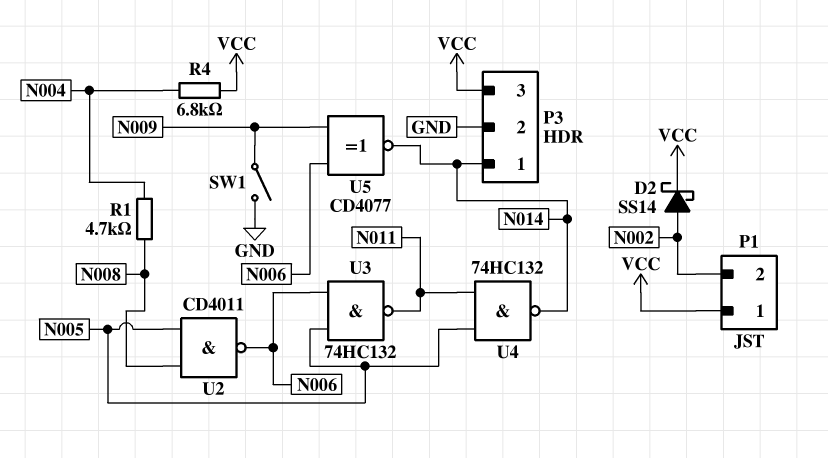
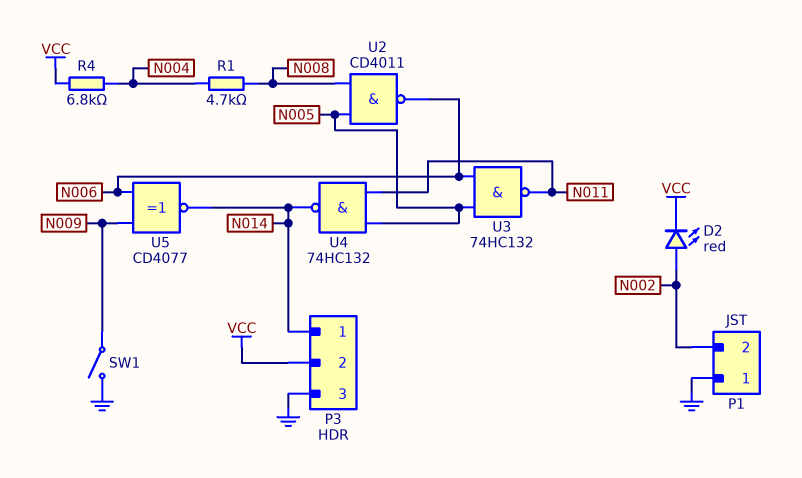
D2: schottky SS14 (A N002, K VCC) -> LED red (A N002, K VCC)
P1 pin 1: VCC -> GND
P3 pin 2: GND -> VCC
P3 pin 3: VCC -> GND

